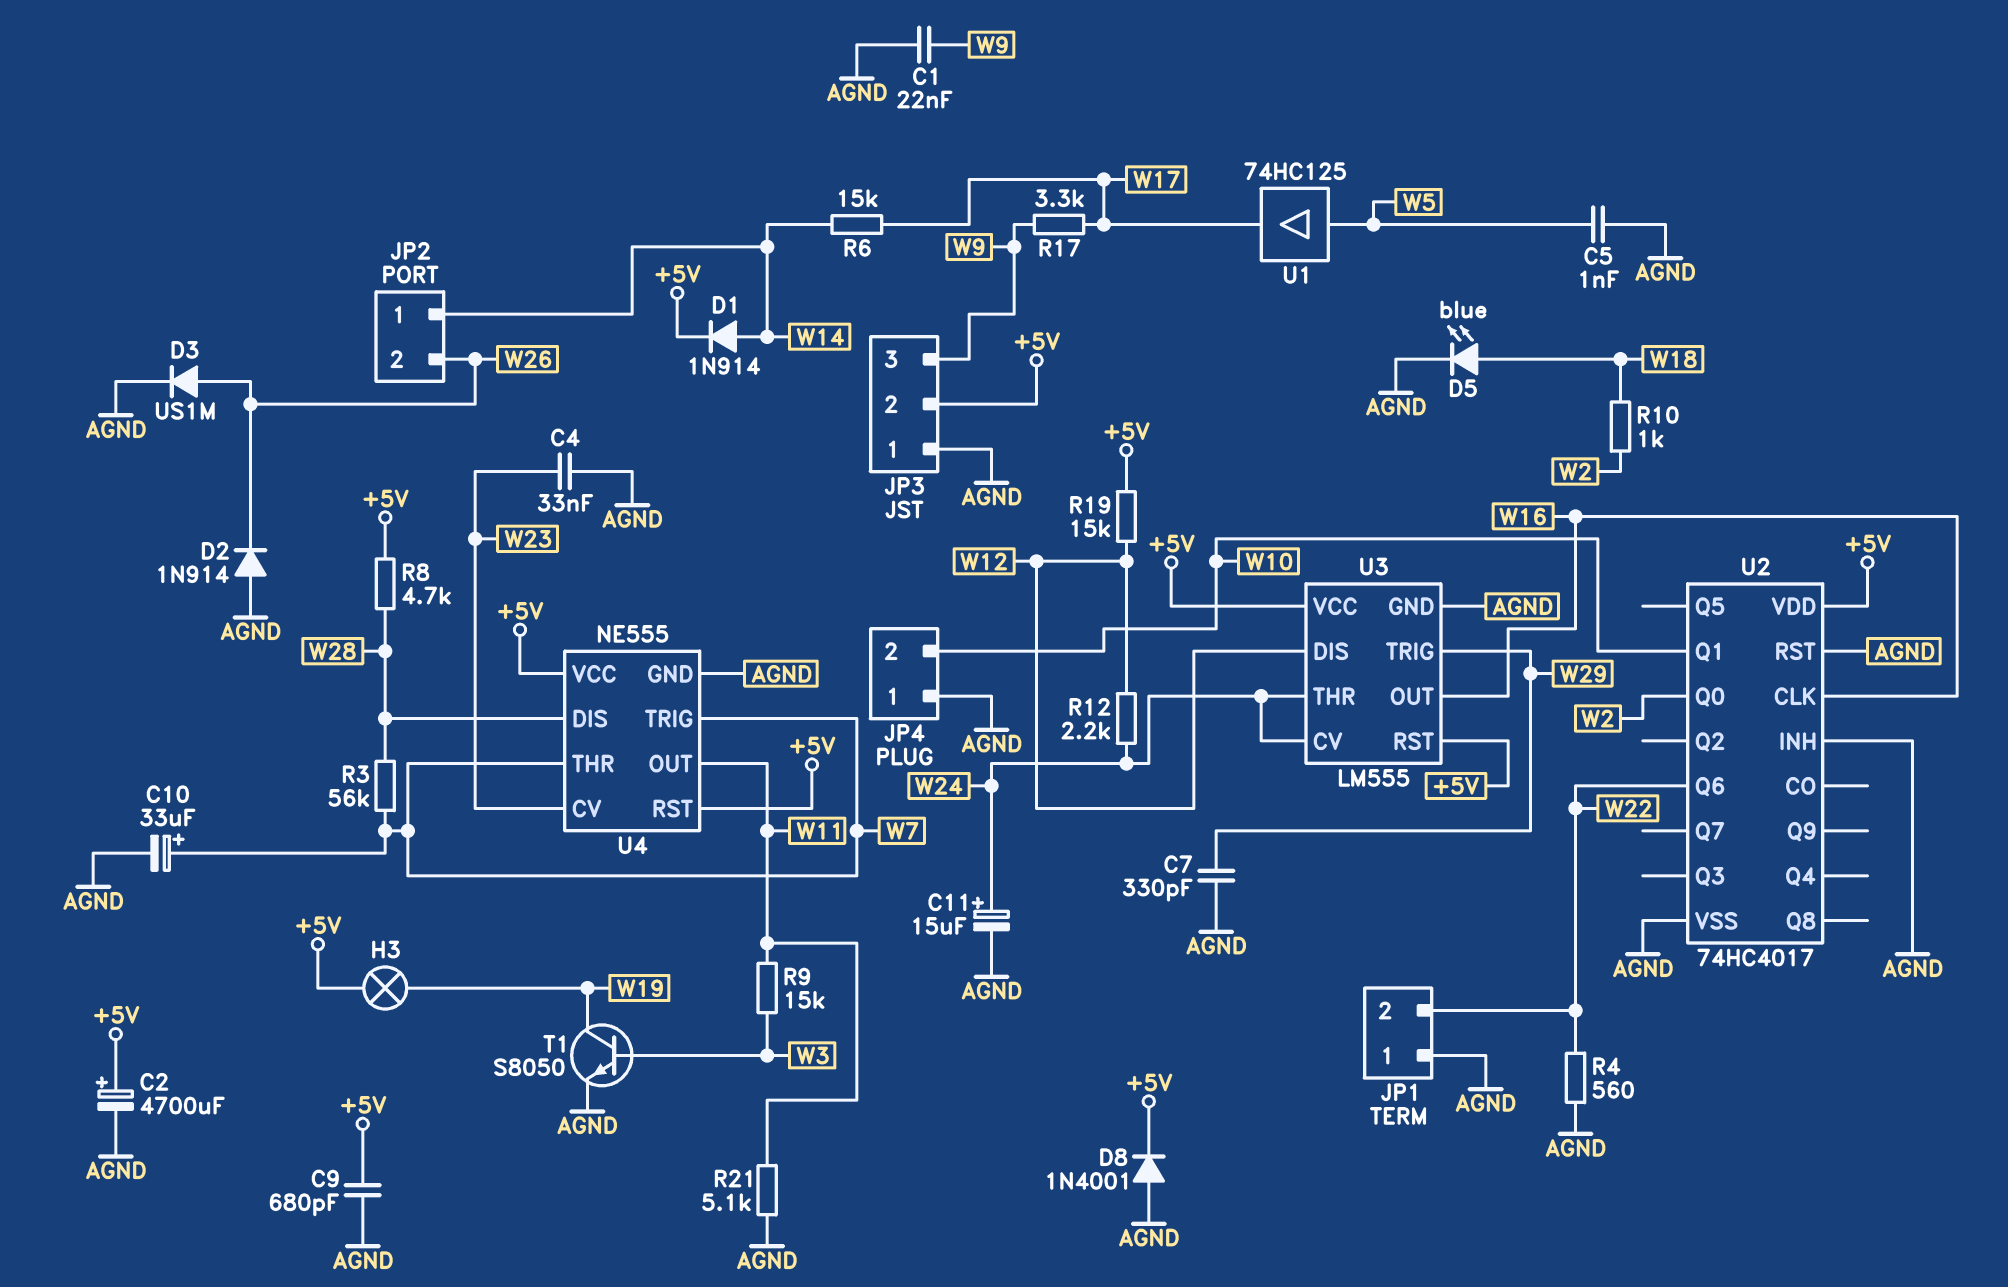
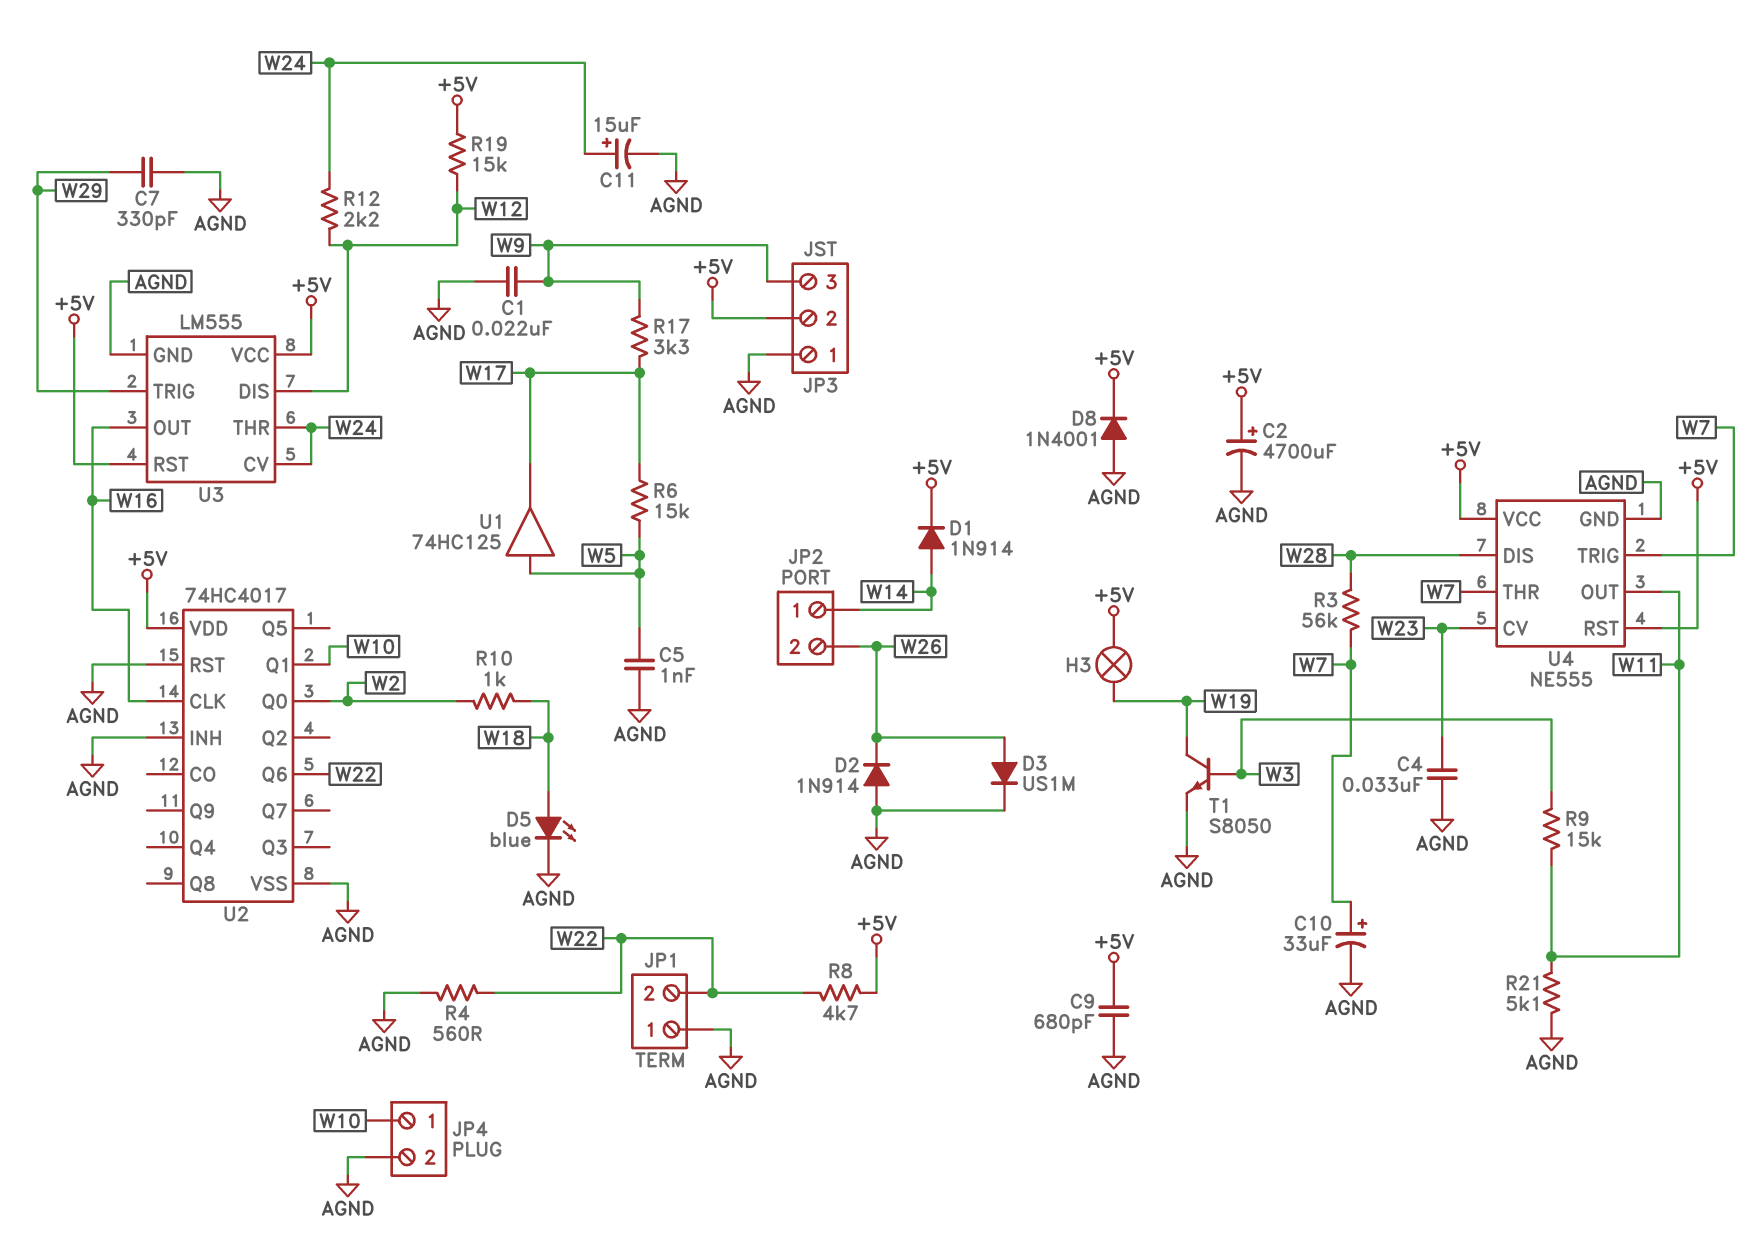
JP4 pin 1: AGND -> W10
JP4 pin 2: W10 -> AGND
R6: 15k (W14, W17) -> 15k (W5, W17)
R8: 4.7k (+5V, W28) -> 4.7k (+5V, W22)

